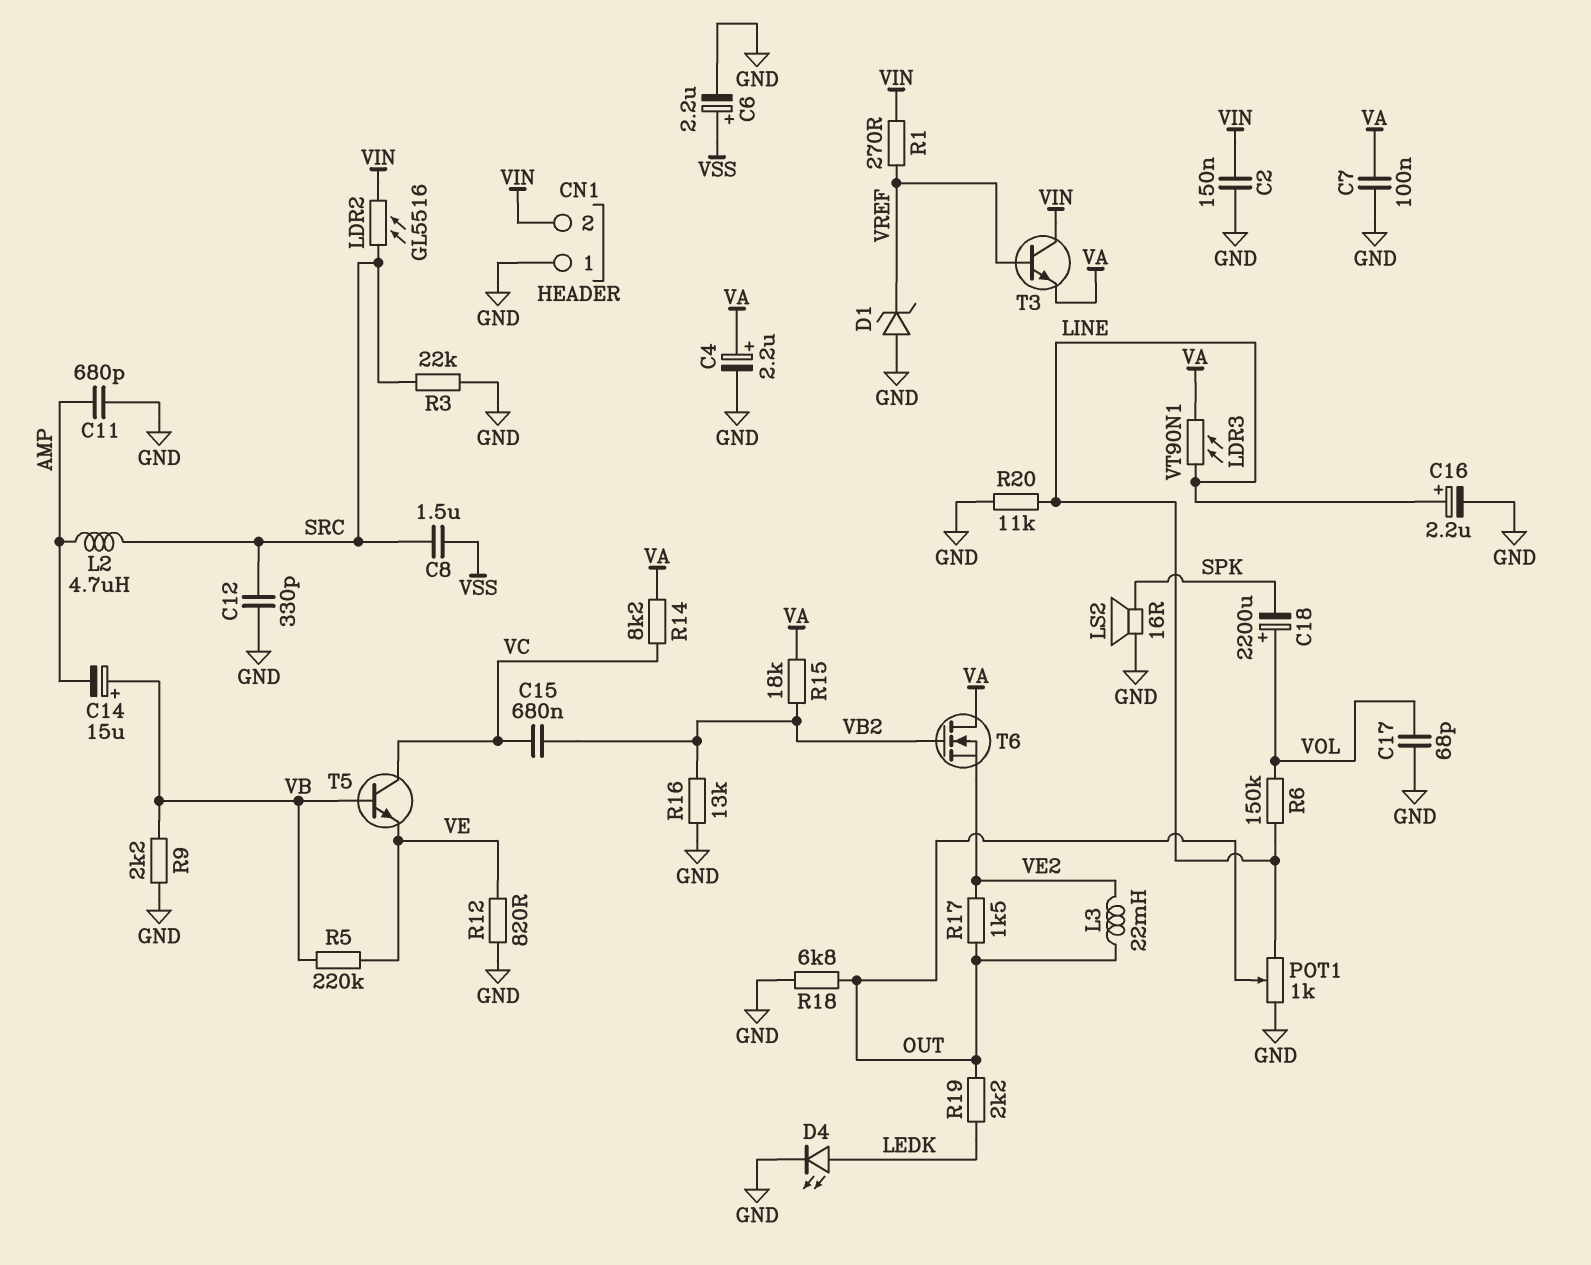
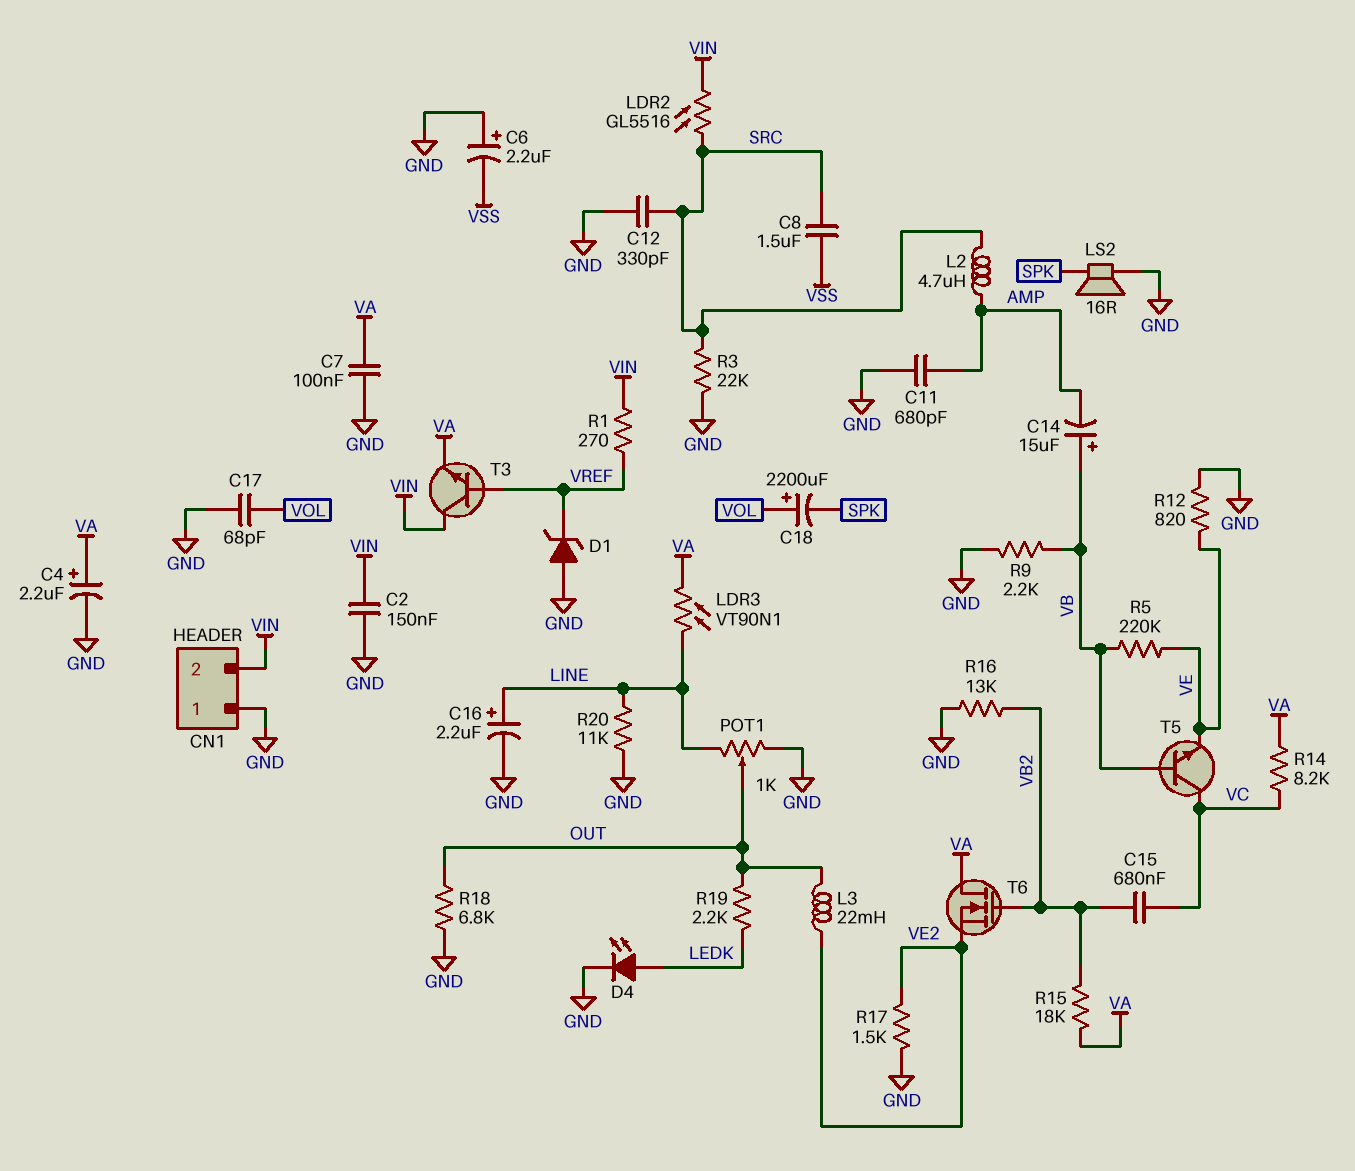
C6: 2.2uF (plus VSS, minus GND) -> 2.2uF (plus GND, minus VSS)
R6: 150k (LINE, VOL) -> none
R17: 1.5k (OUT, VE2) -> 1.5k (GND, VE2)

